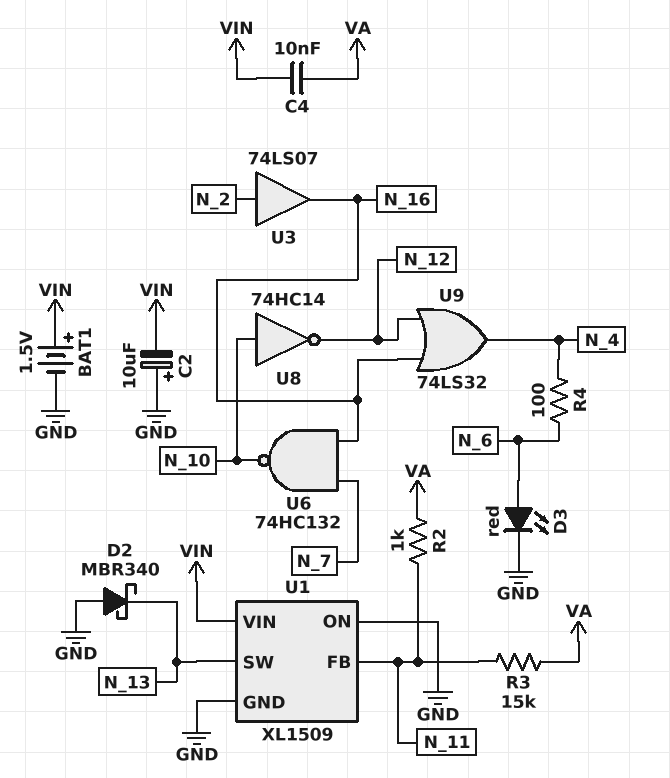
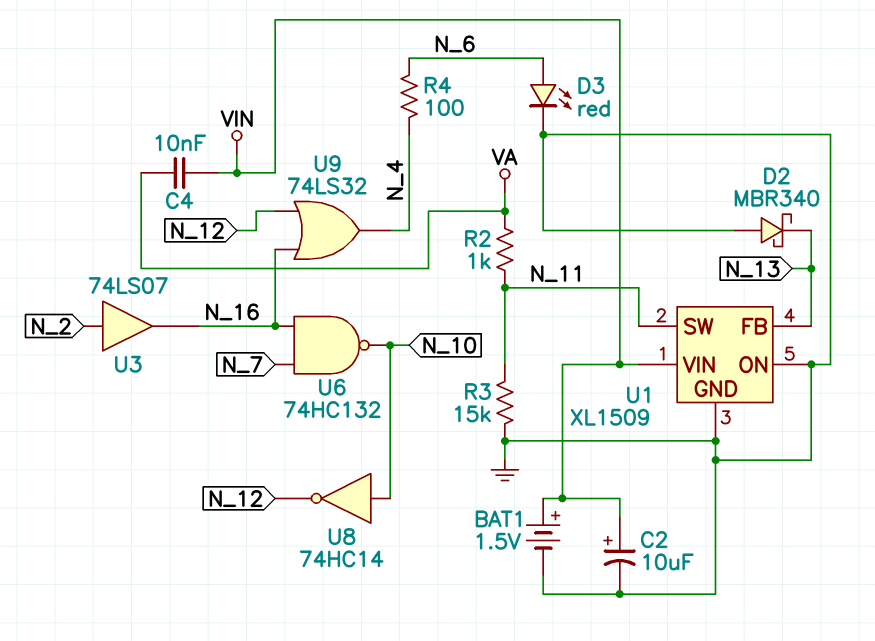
C2: 10uF (plus GND, minus VIN) -> 10uF (plus VIN, minus GND)
R3: 15k (N_11, VA) -> 15k (GND, N_11)
U1 pin FB: N_11 -> N_13
U1 pin SW: N_13 -> N_11

